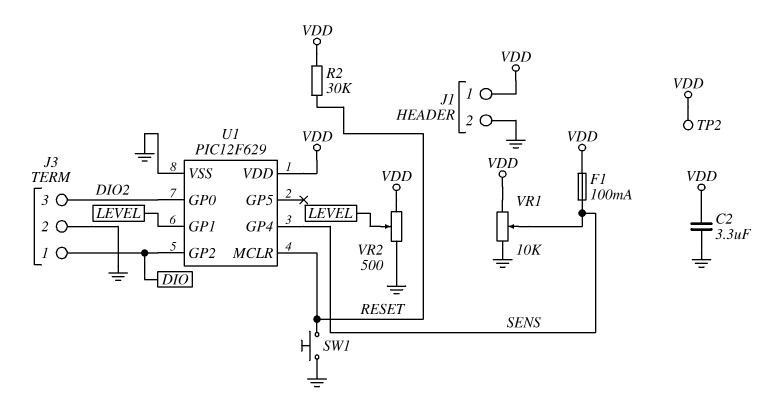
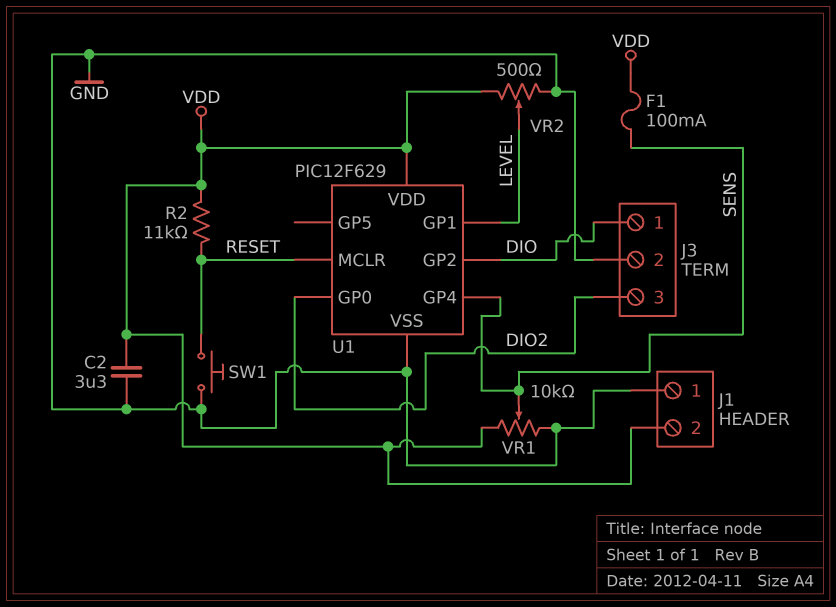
J1 pin 1: VDD -> GND
J1 pin 2: GND -> VDD
R2: 30k (RESET, VDD) -> 11k (RESET, VDD)
TP2: test point (VDD) -> none

